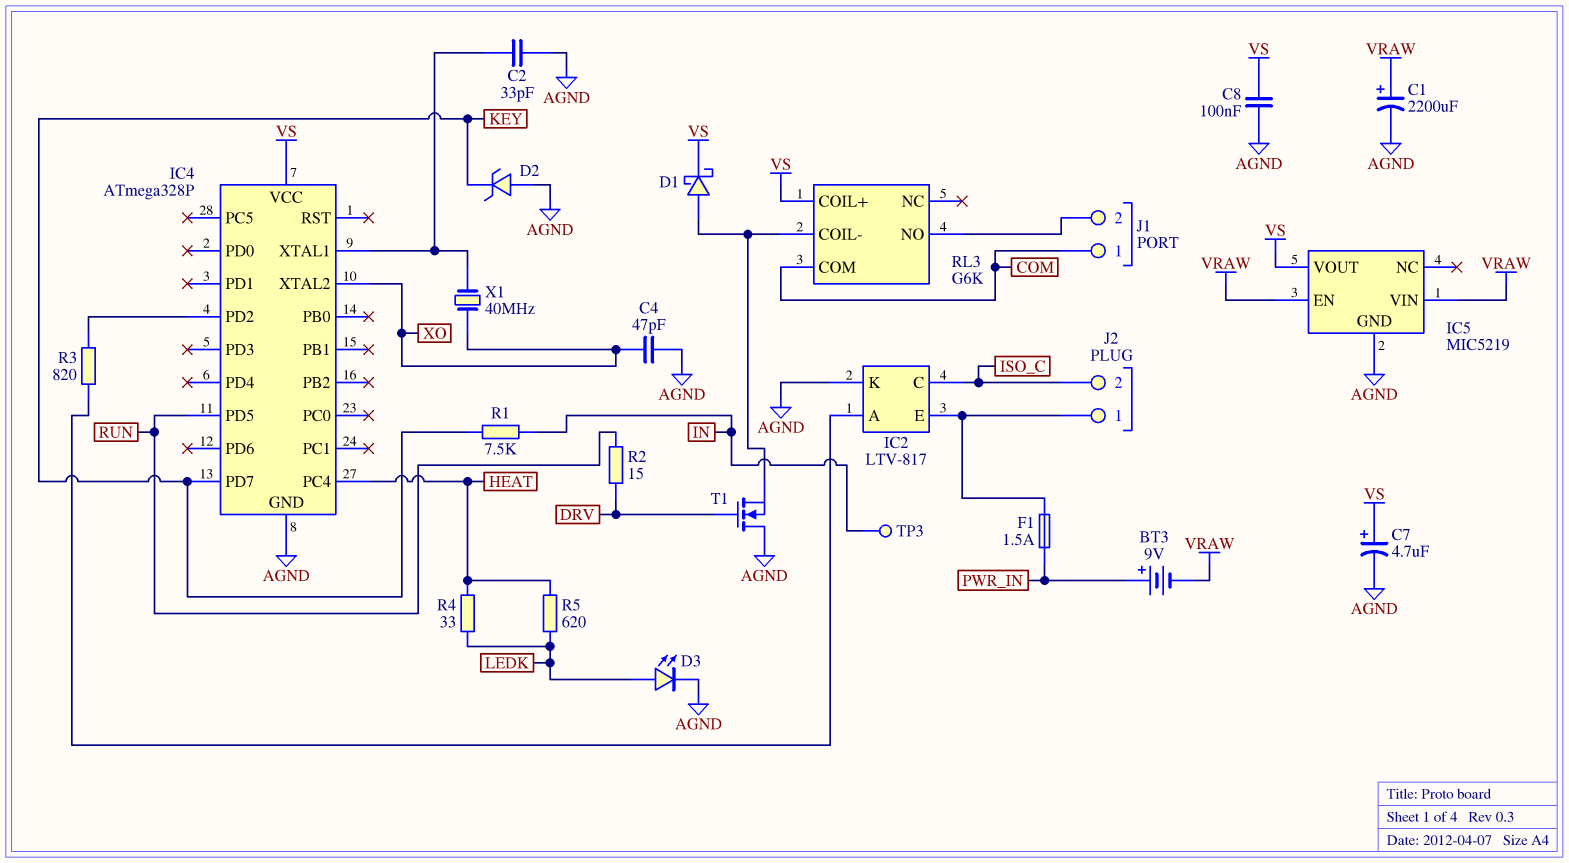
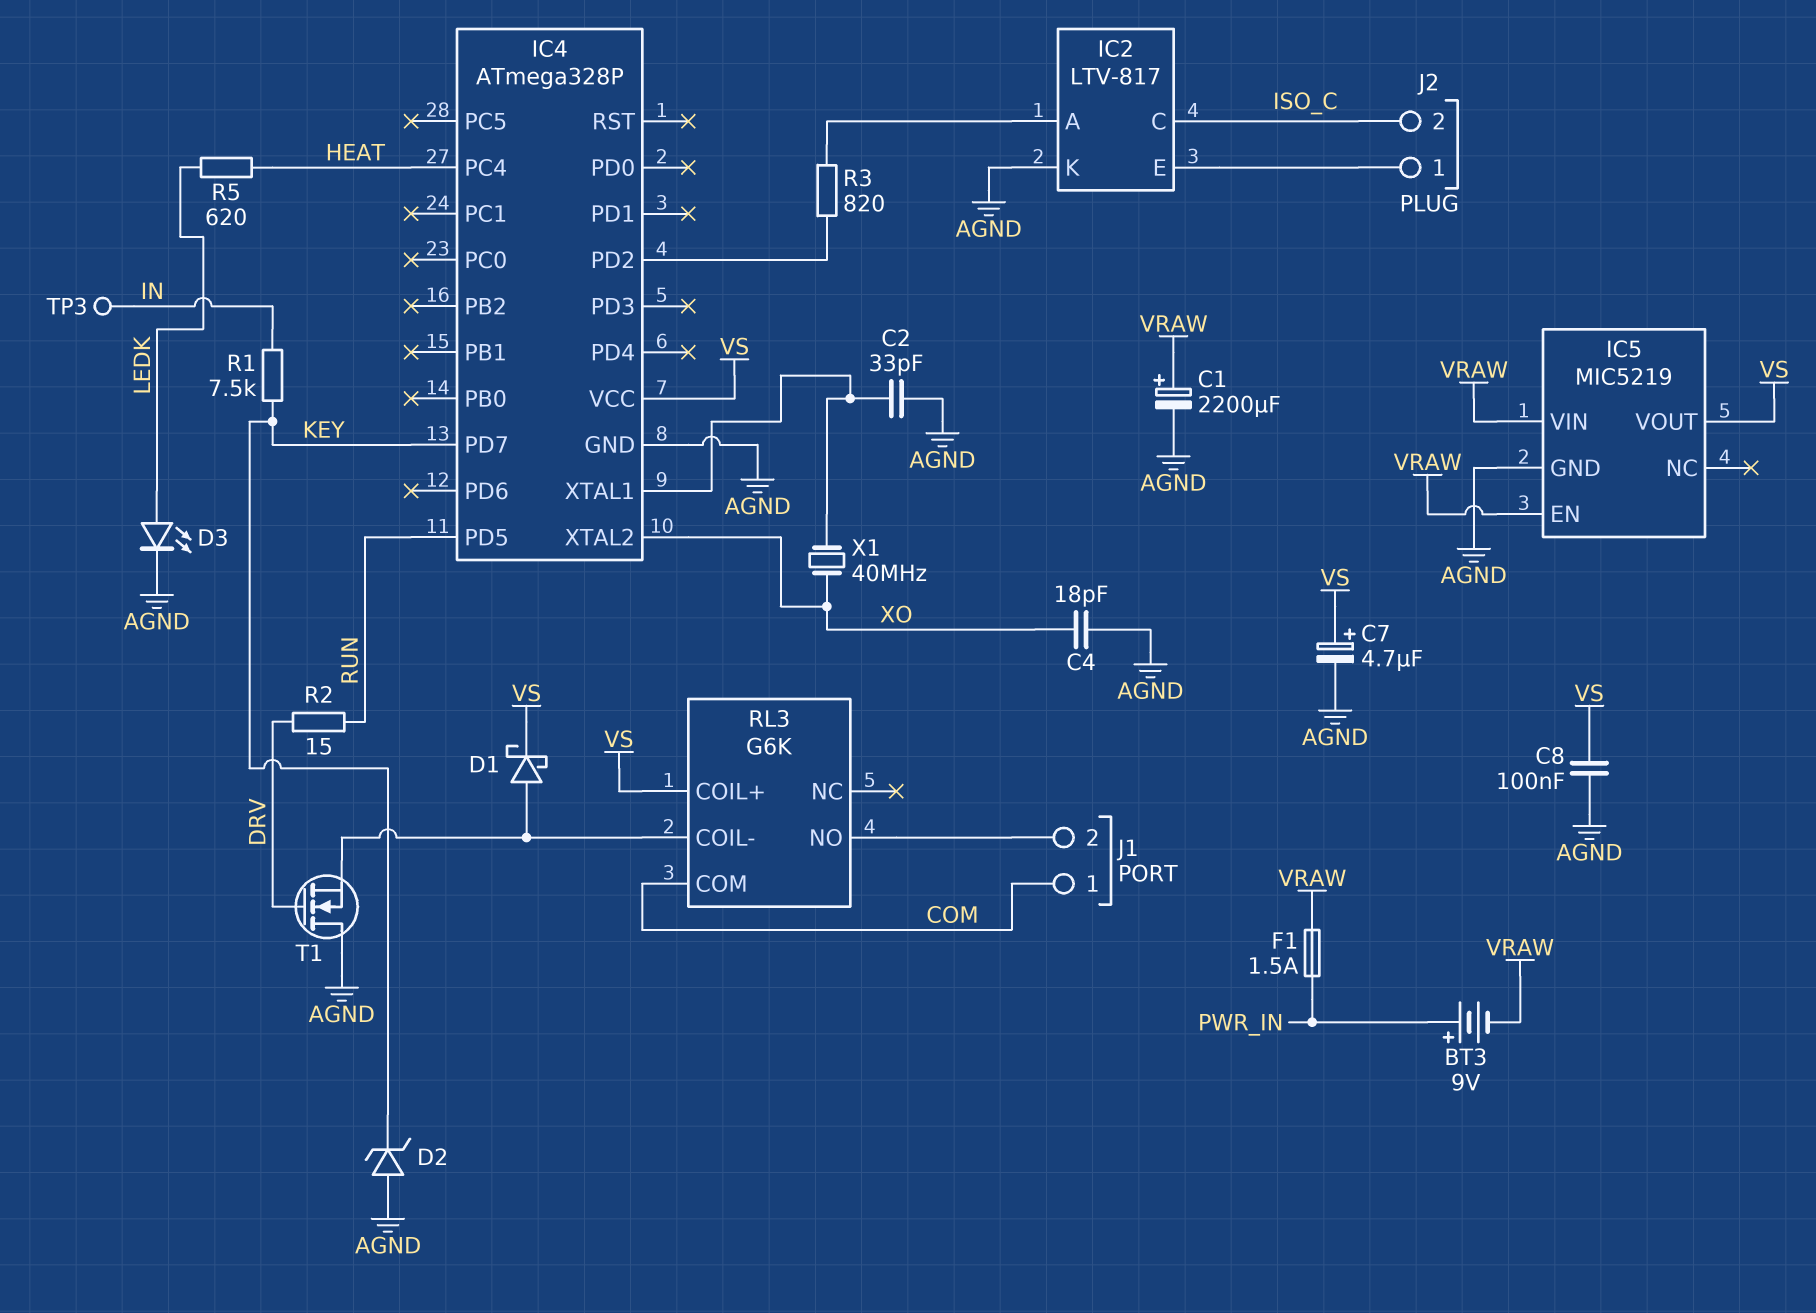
C4: 47pF (AGND, XO) -> 18pF (AGND, XO)
F1: 1.5A (IC2/E, PWR_IN) -> 1.5A (PWR_IN, VRAW)
R4: 33 (HEAT, LEDK) -> none

